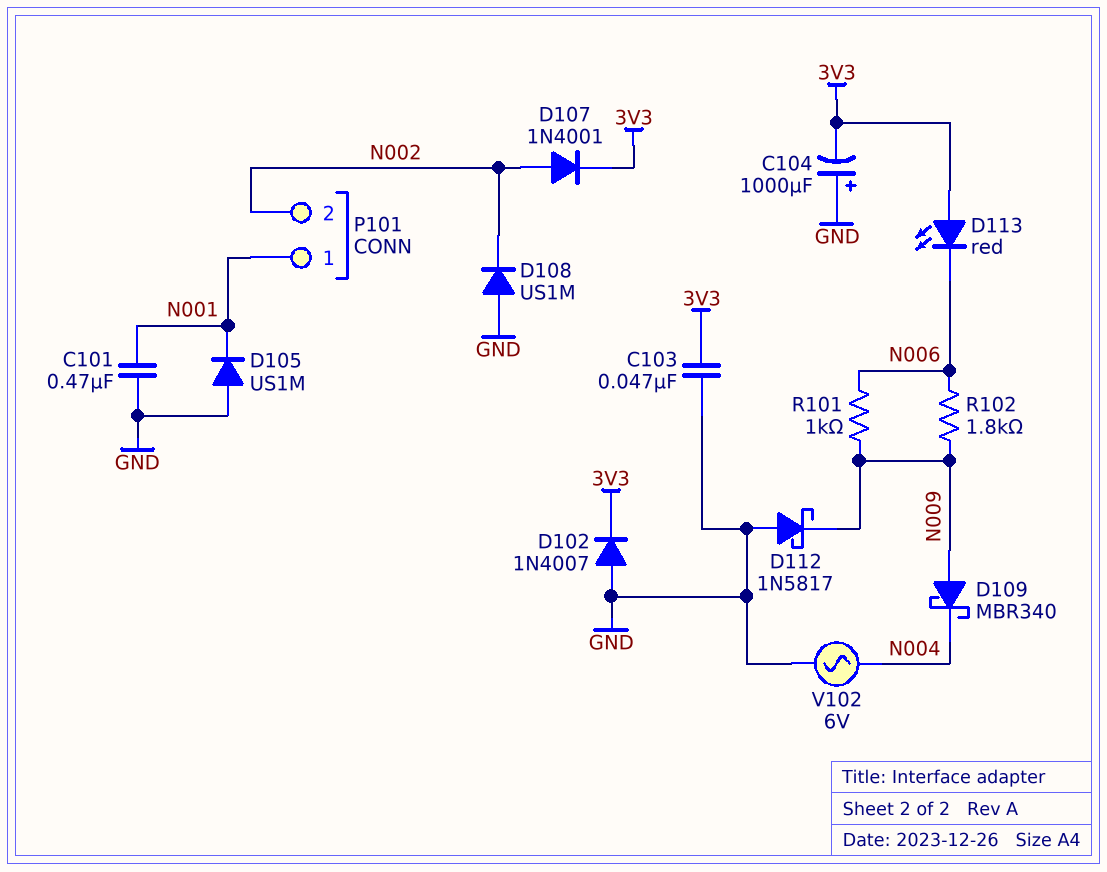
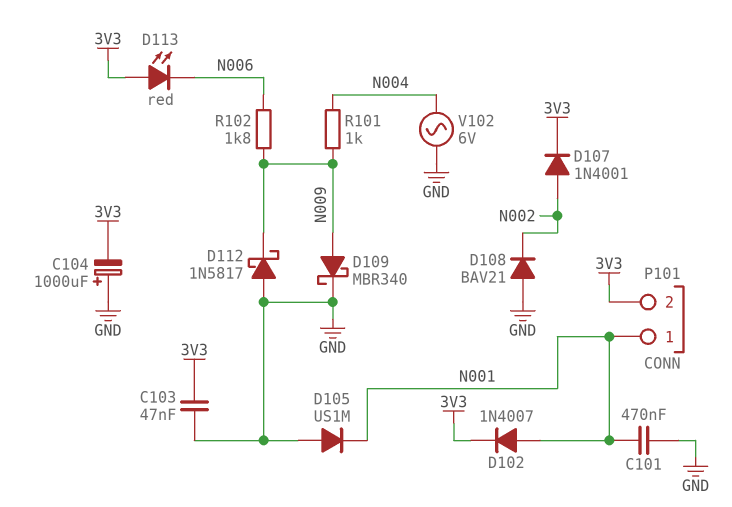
D102: diode 1N4007 (A GND, K 3V3) -> diode 1N4007 (A N001, K 3V3)
D108: diode US1M (A GND, K N002) -> diode BAV21 (A GND, K N002)
D109: schottky MBR340 (A N009, K N004) -> schottky MBR340 (A N009, K GND)
P101 pin 2: N002 -> 3V3
R101: 1k (N006, N009) -> 1k (N004, N009)

